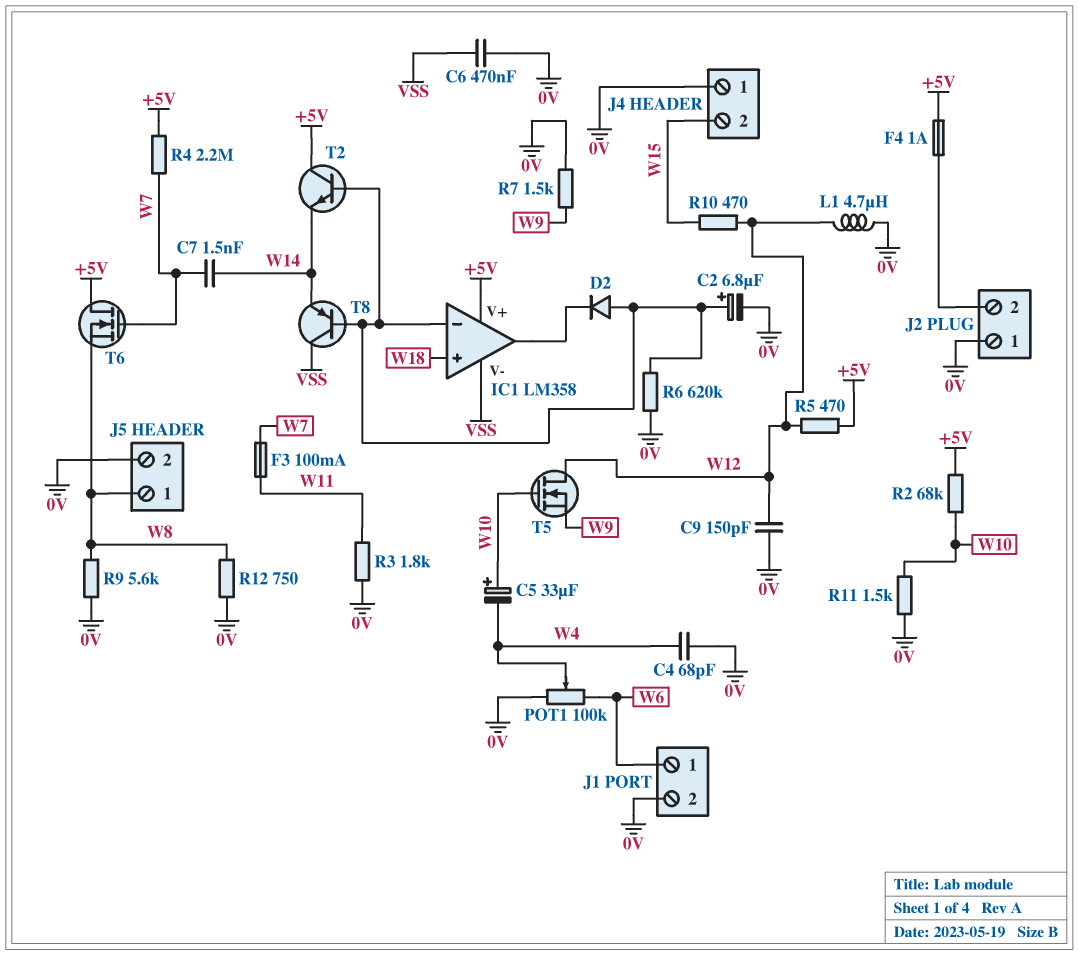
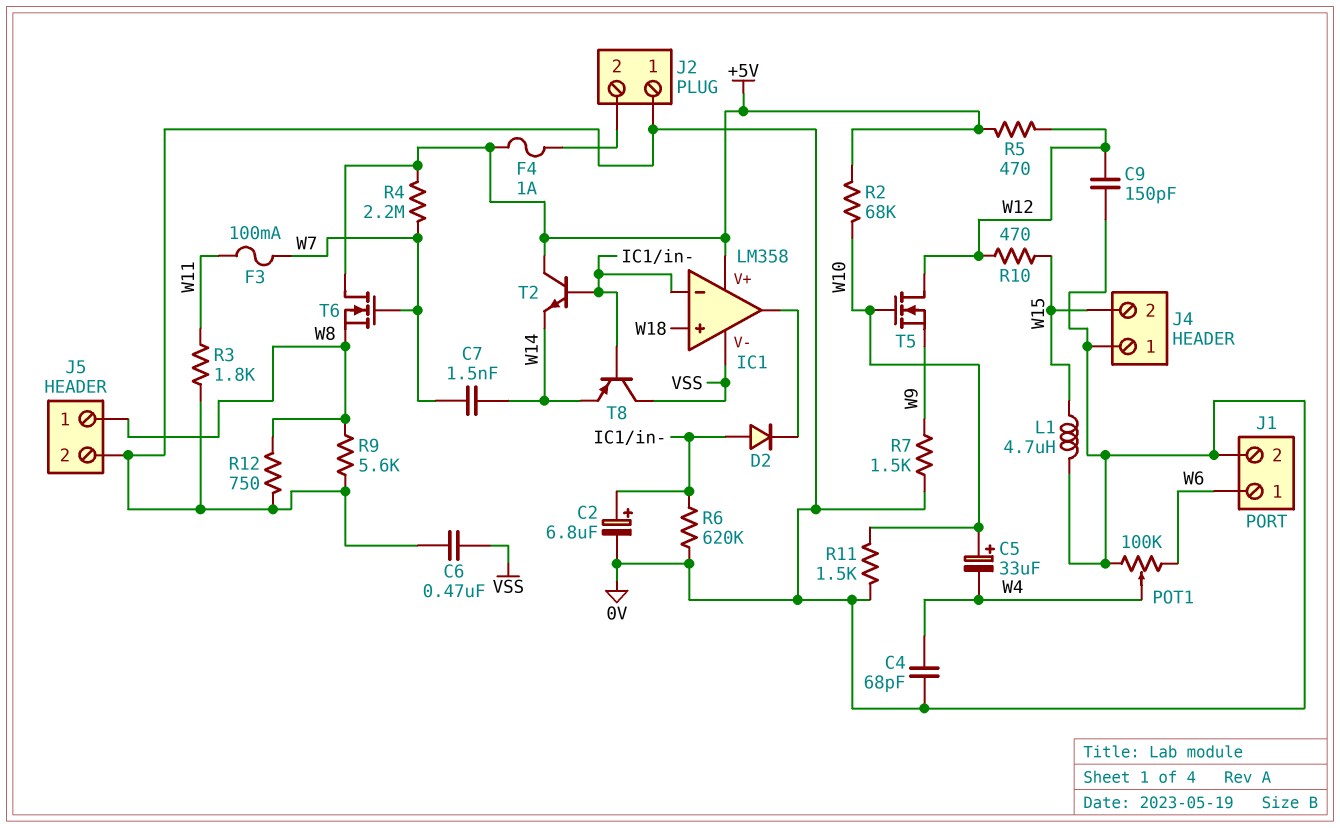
L1: 4.7uH (0V, W12) -> 4.7uH (0V, W15)

